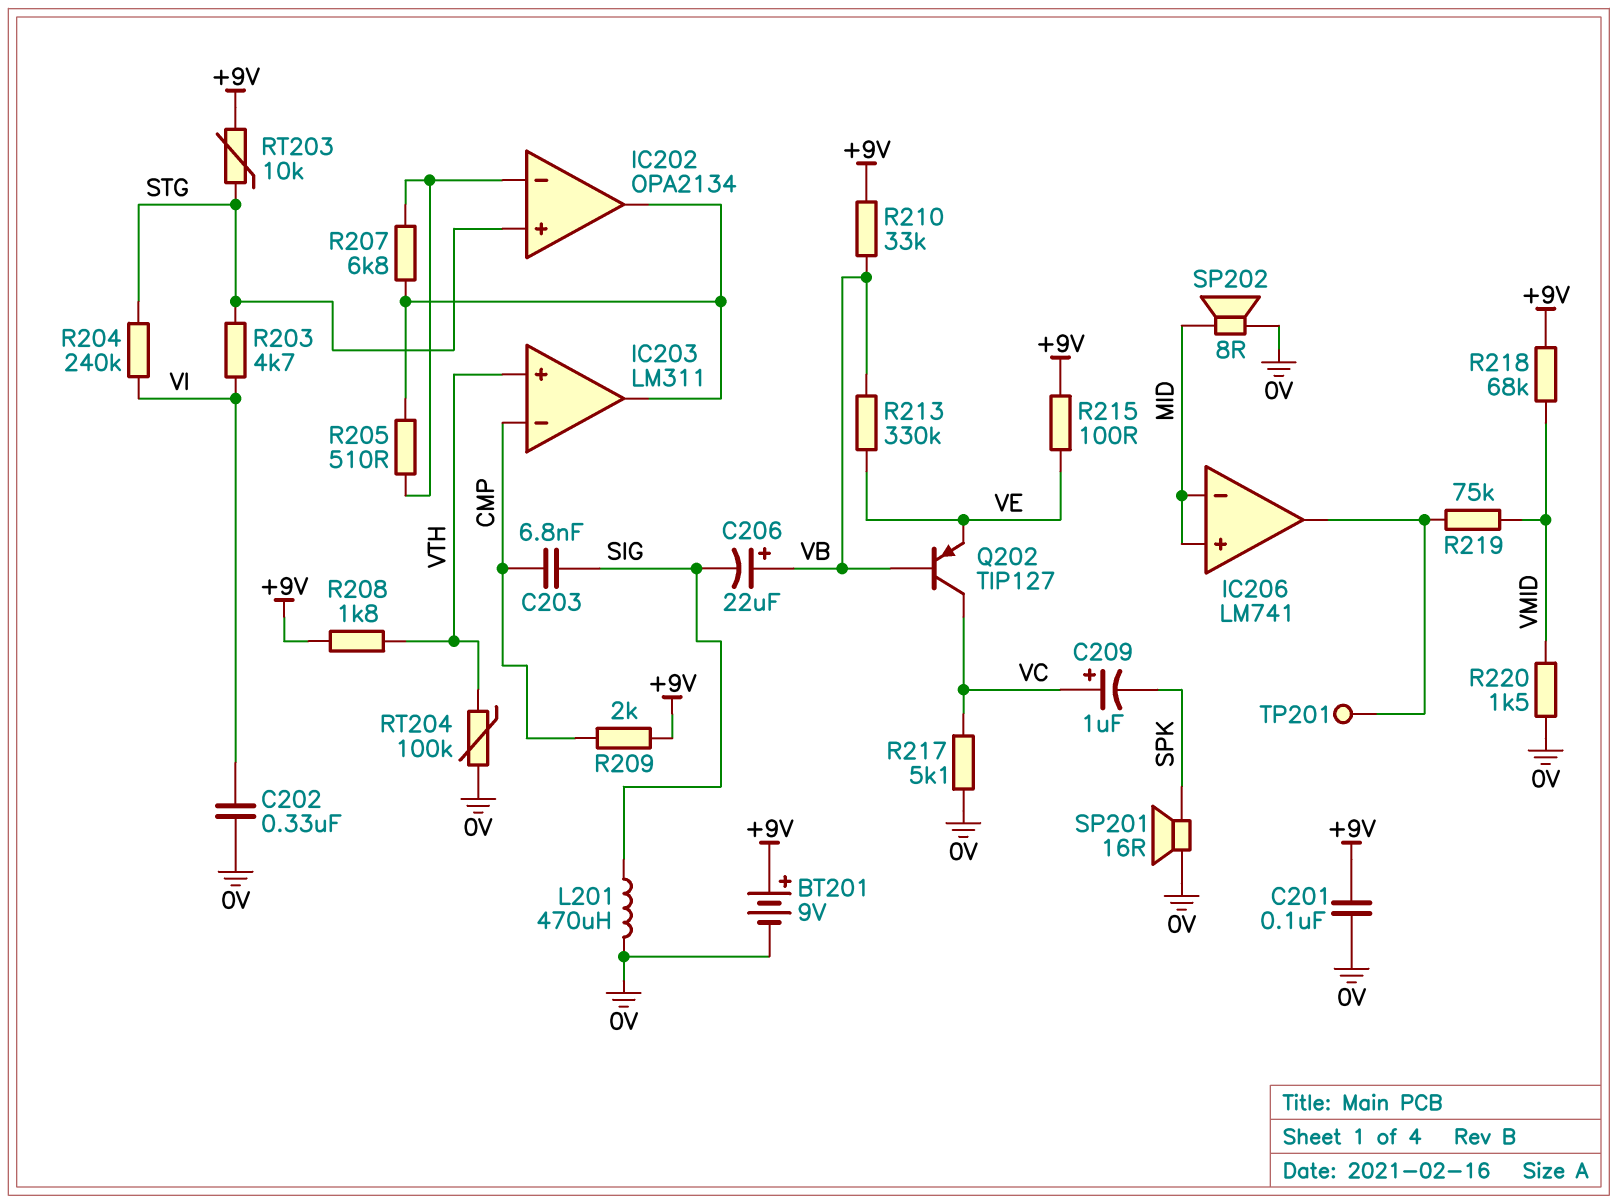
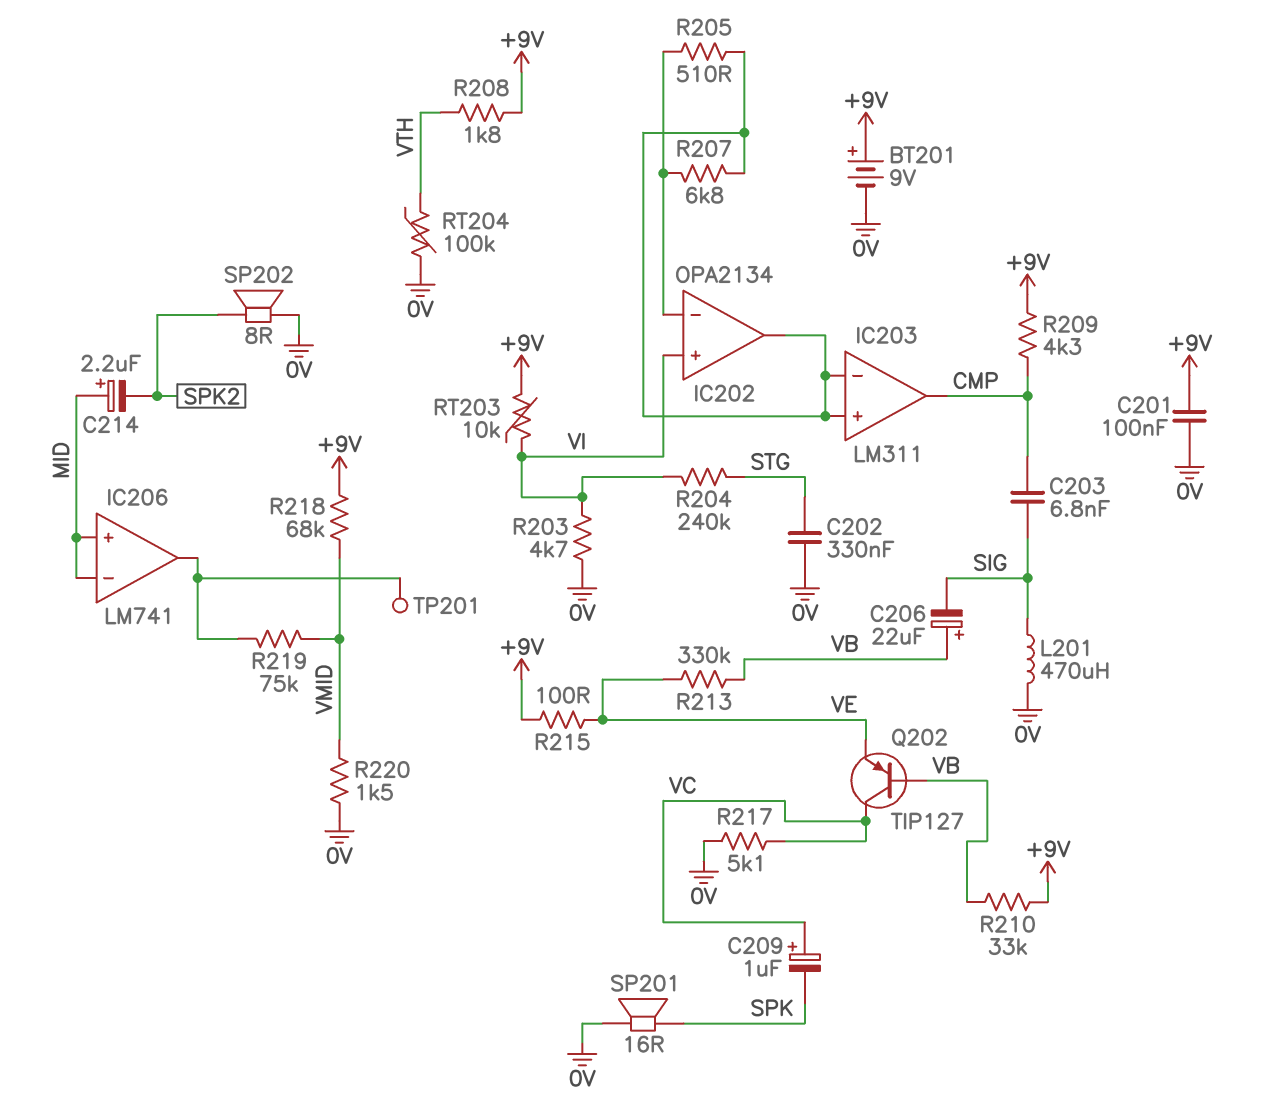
C202: 330nF (0V, VI) -> 330nF (0V, STG)
C214: none -> 2.2uF (plus MID, minus SPK2)
IC202 pin in+: STG -> VI
IC203 pin in+: VTH -> IC202/out
IC203 pin in-: CMP -> IC202/out
IC203 pin out: IC202/out -> CMP
R203: 4.7k (STG, VI) -> 4.7k (0V, VI)
R209: 2k (+9V, CMP) -> 4.3k (+9V, CMP)
RT203: 10k (+9V, STG) -> 10k (+9V, VI)
SP202: speaker 8R (0V, MID) -> speaker 8R (0V, SPK2)

